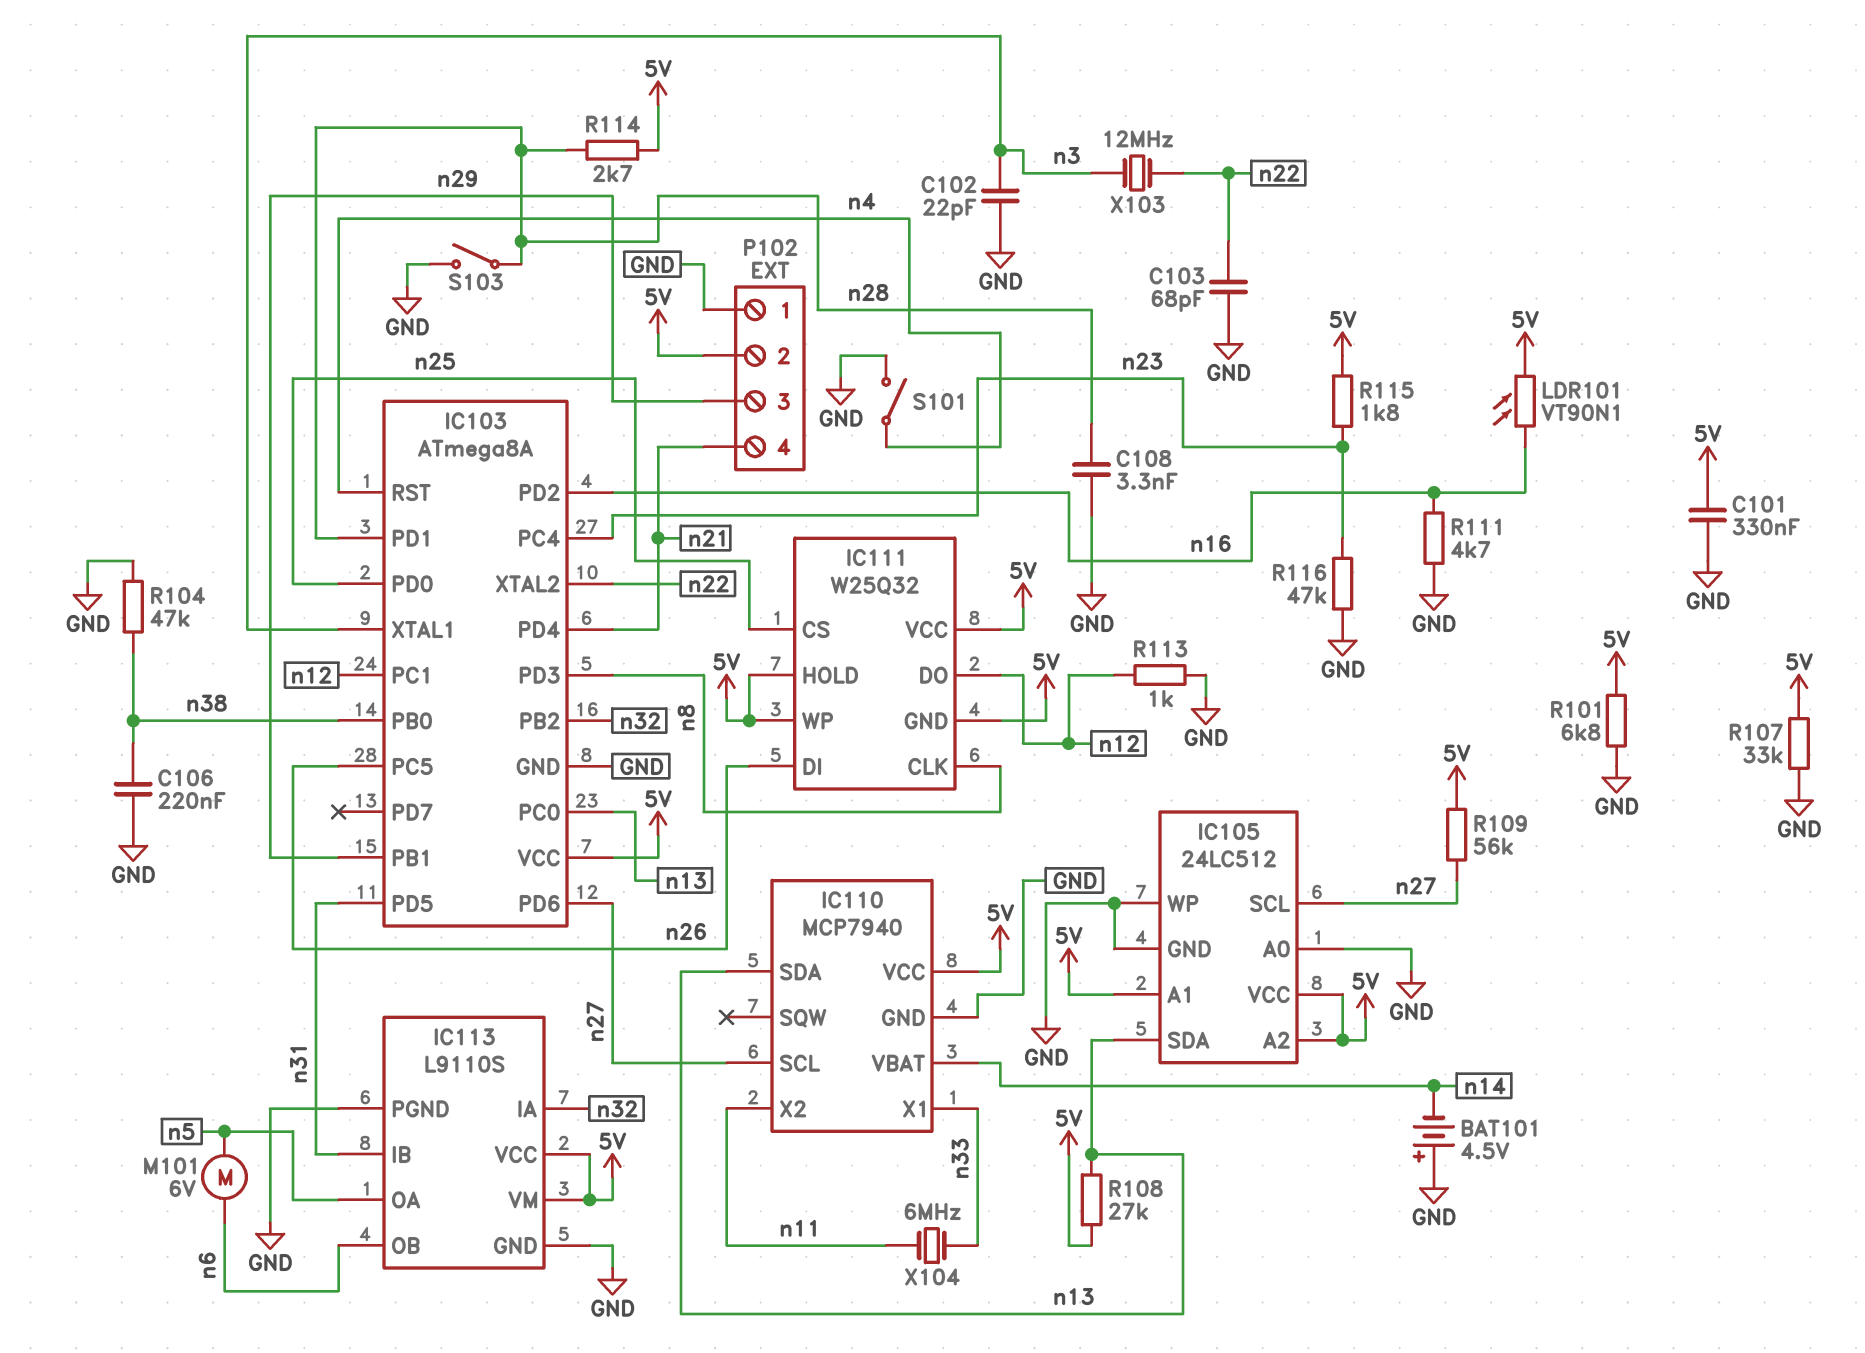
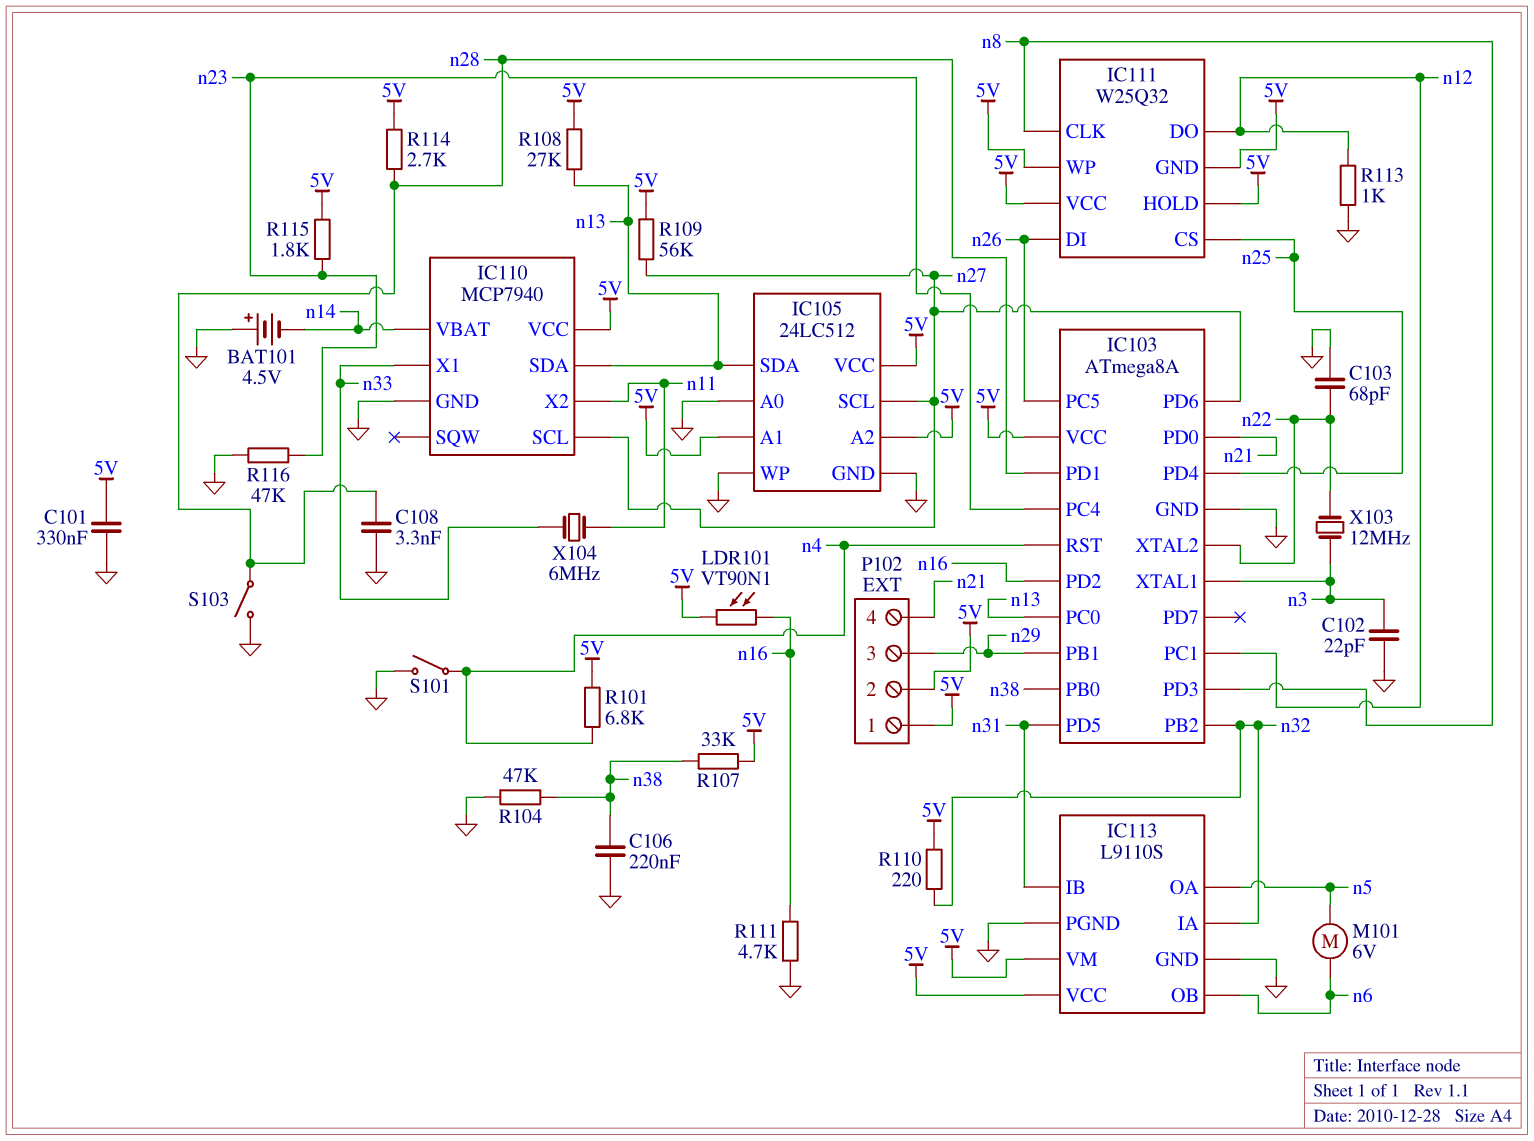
IC103 pin PD0: n25 -> n21
IC103 pin PD4: n21 -> n25
P102 pin 1: GND -> 5V
R101: 6.8k (5V, GND) -> 6.8k (5V, n4)
R107: 33k (5V, GND) -> 33k (5V, n38)
R110: none -> 220 (5V, n32)

